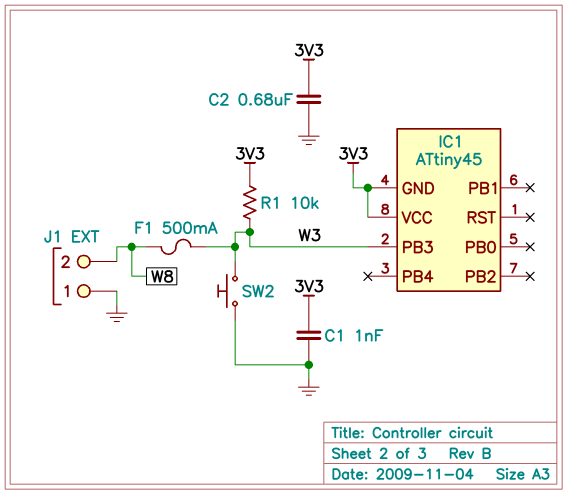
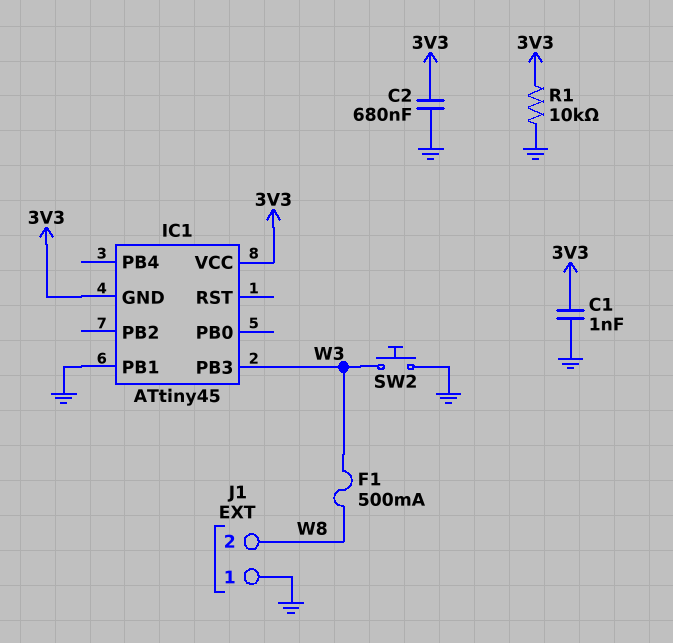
IC1 pin PB1: none -> GND
R1: 10k (3V3, W3) -> 10k (3V3, GND)

